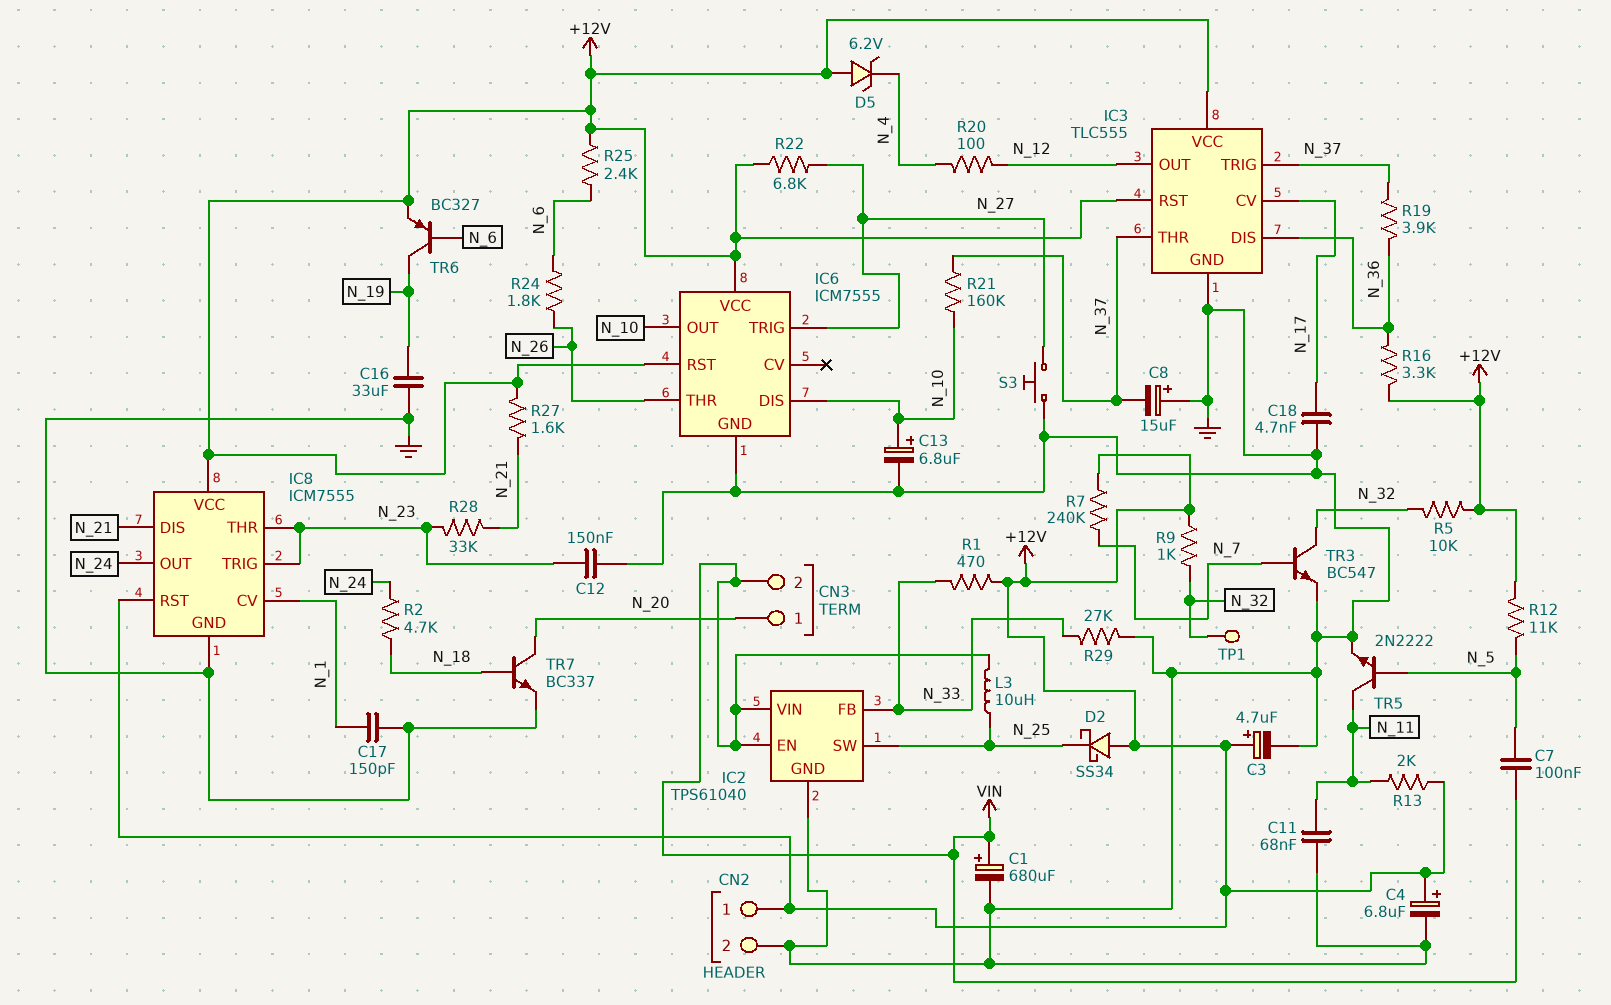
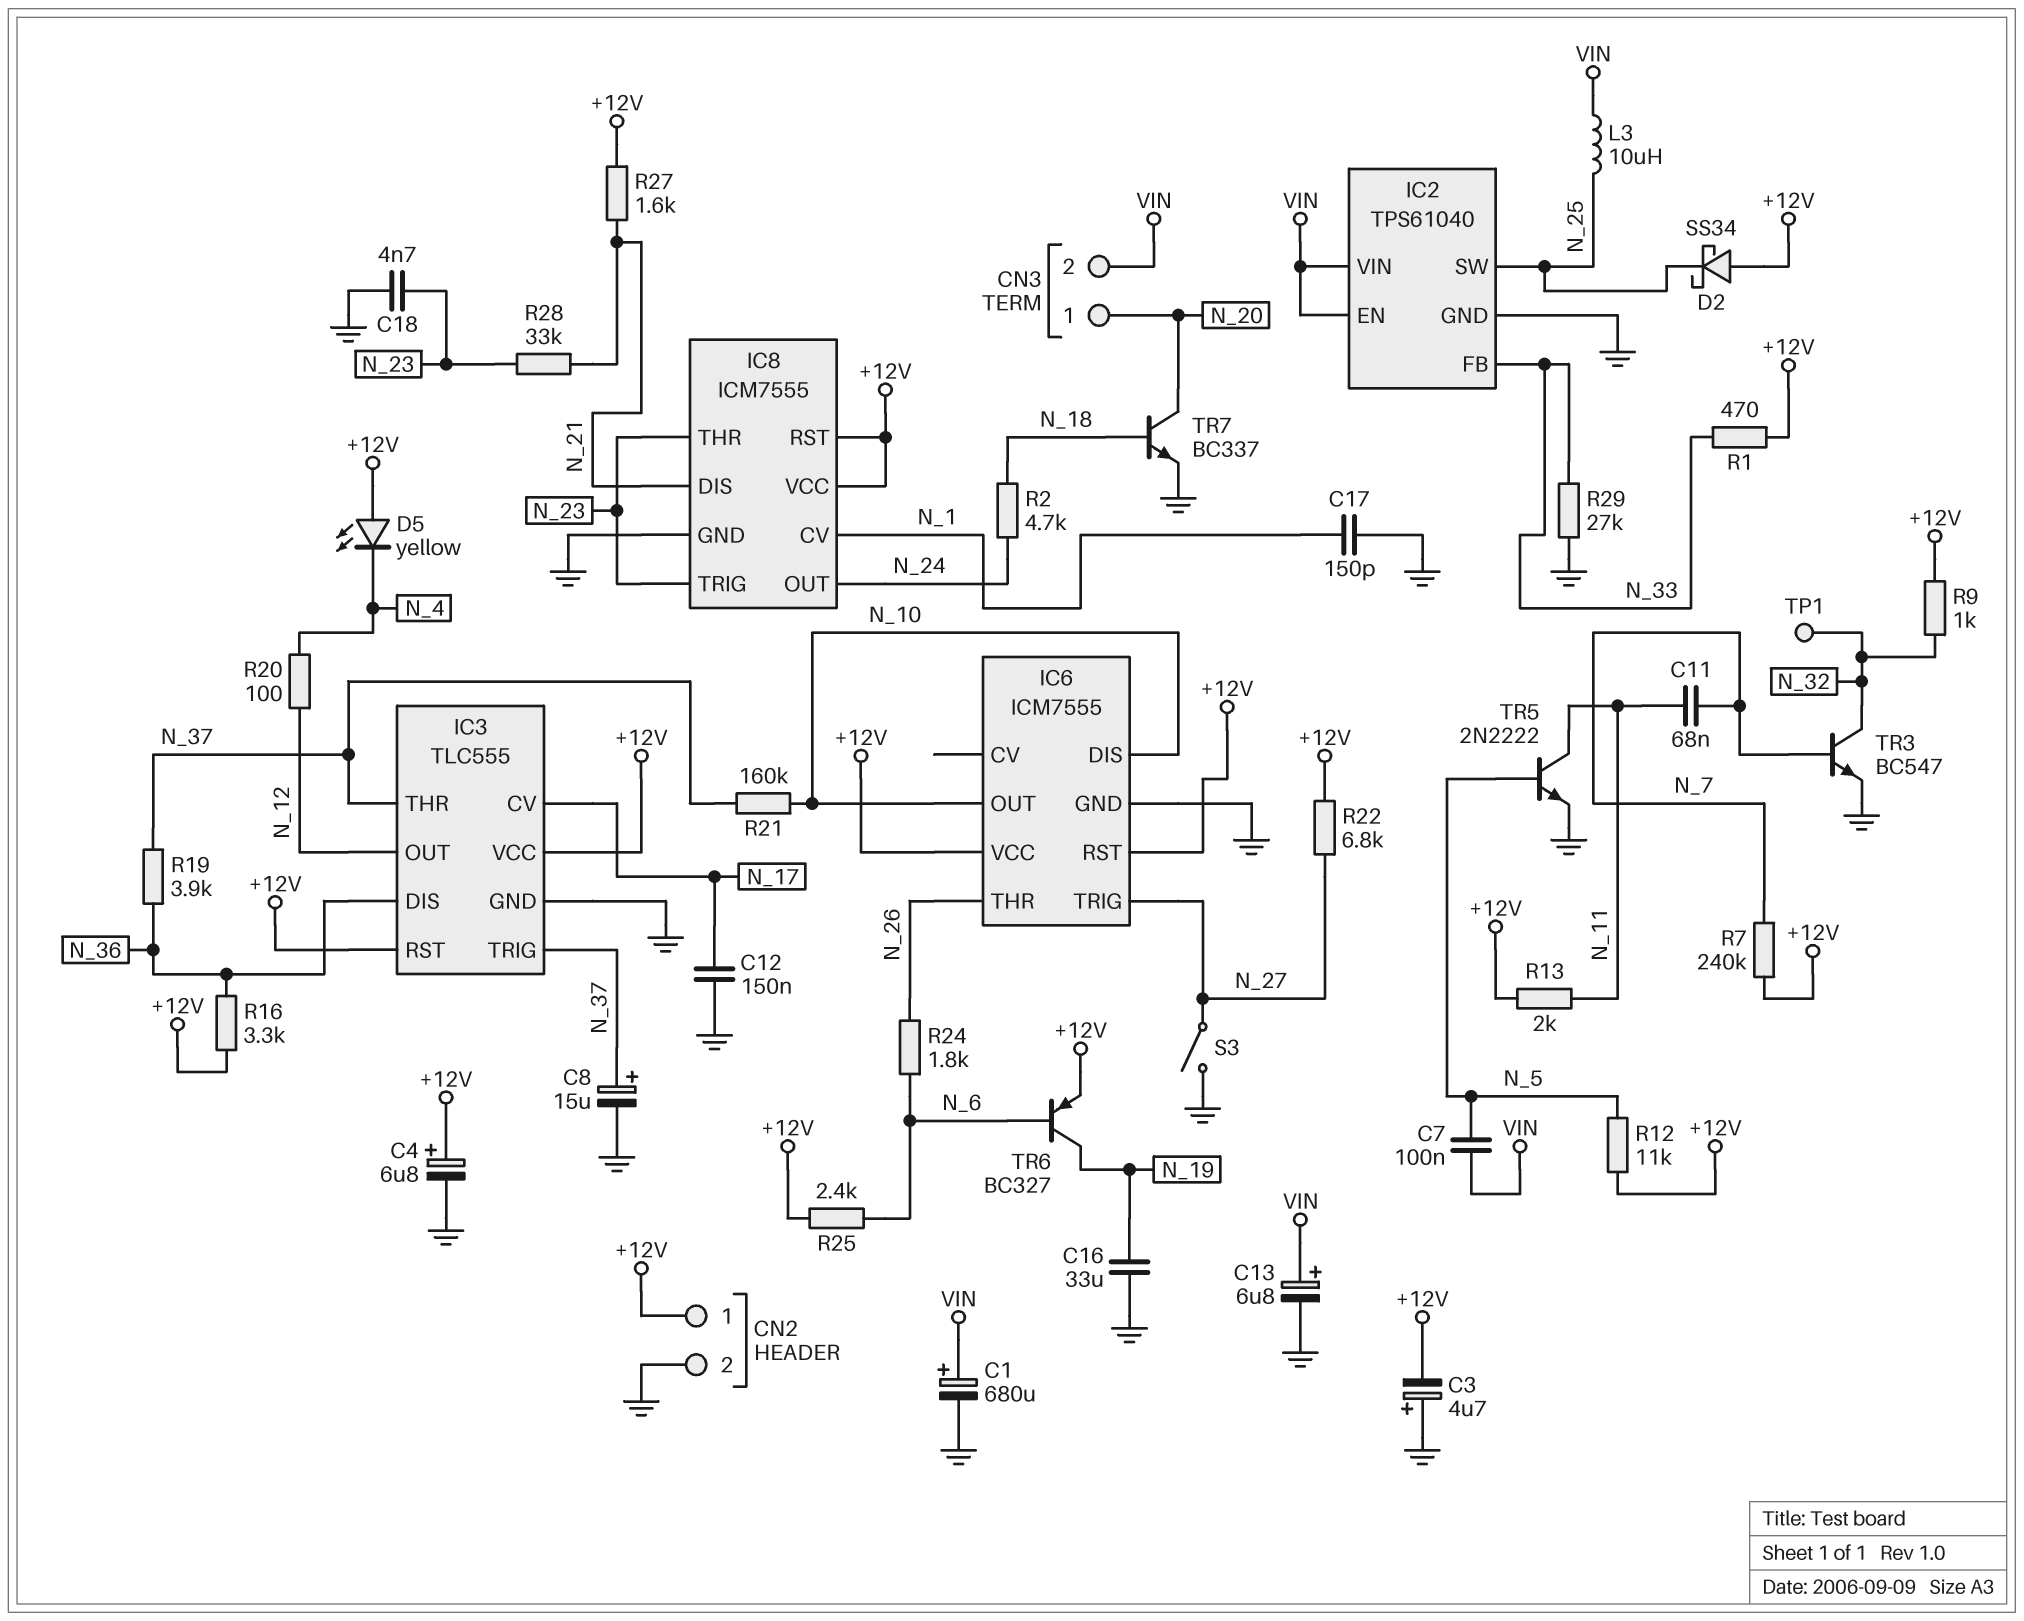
C3: 4.7uF (plus +12V, minus GND) -> 4.7uF (plus GND, minus +12V)
C8: 15uF (plus GND, minus N_37) -> 15uF (plus N_37, minus GND)
C11: 68nF (GND, N_11) -> 68nF (N_7, N_11)
C12: 150nF (GND, N_23) -> 150nF (GND, N_17)
C13: 6.8uF (plus N_10, minus GND) -> 6.8uF (plus VIN, minus GND)
C18: 4.7nF (GND, N_17) -> 4.7nF (GND, N_23)
D5: zener 6.2V (A +12V, K N_4) -> LED yellow (A +12V, K N_4)
R5: 10k (+12V, N_32) -> none
S3: button (GND, N_27) -> switch (GND, N_27)

